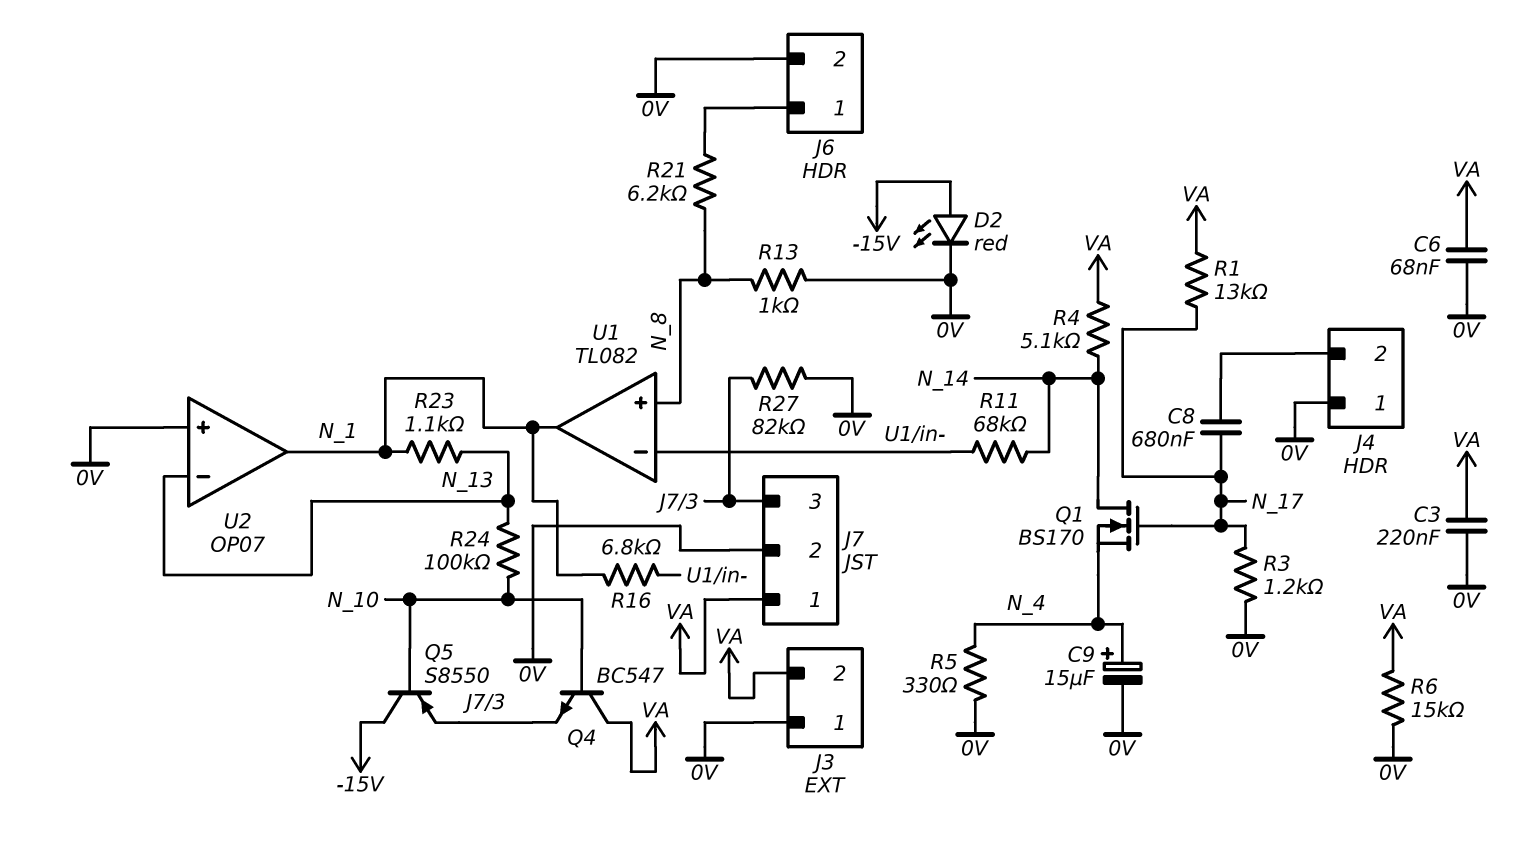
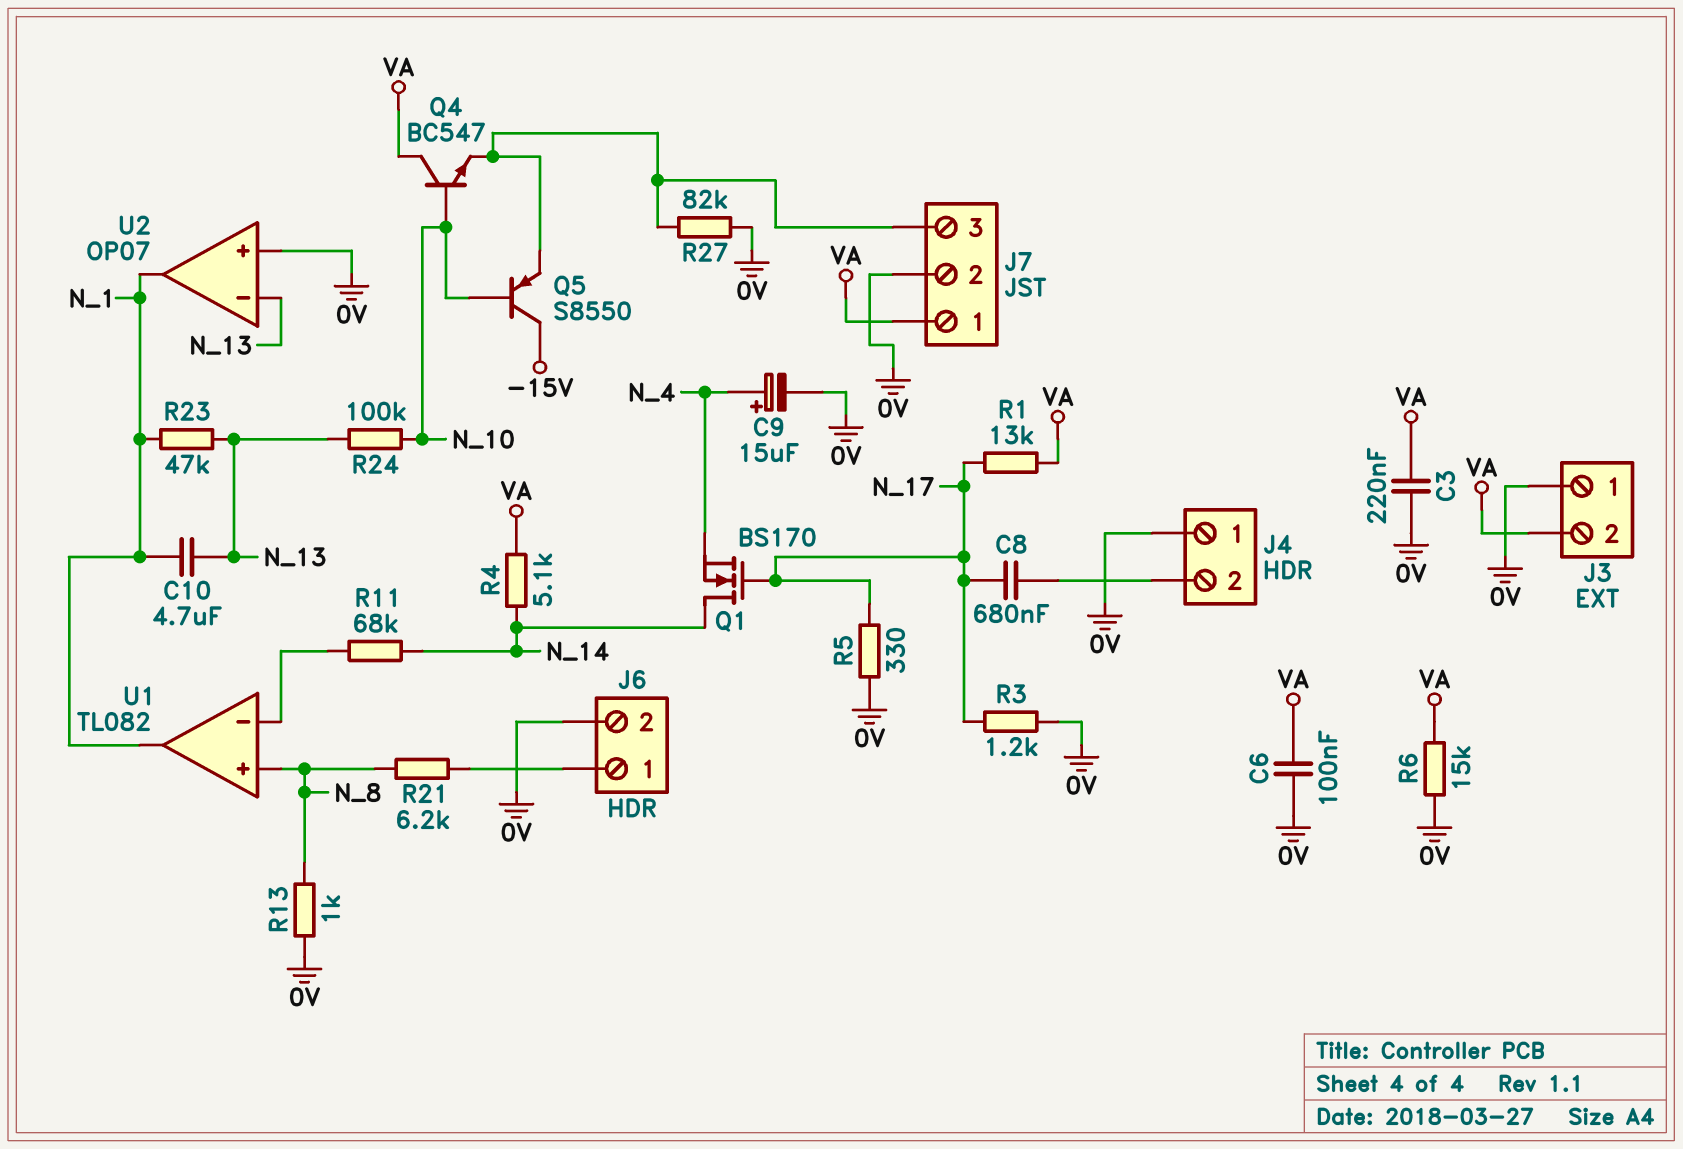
C6: 68nF (0V, VA) -> 100nF (0V, VA)
C10: none -> 4.7uF (N_1, N_13)
D2: LED red (A -15V, K 0V) -> none
R5: 330 (0V, N_4) -> 330 (0V, N_17)
R16: 6.8k (N_1, U1/in-) -> none
R23: 1.1k (N_1, N_13) -> 47k (N_1, N_13)

